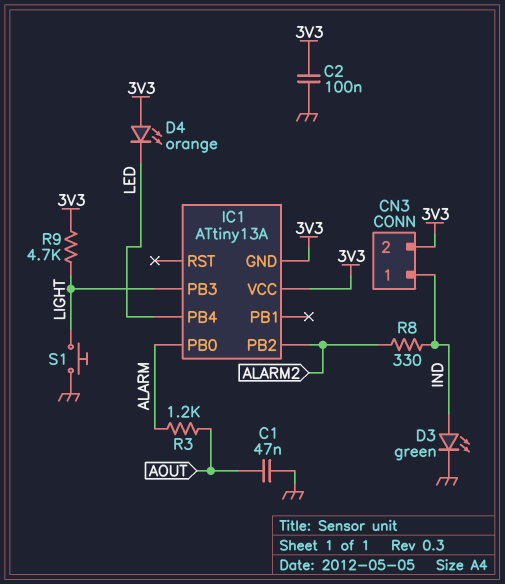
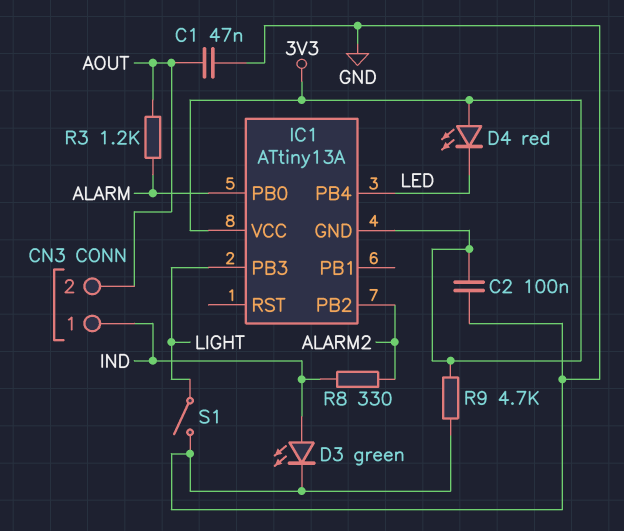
CN3 pin 2: 3V3 -> AOUT
D4: LED orange (A 3V3, K LED) -> LED red (A 3V3, K LED)
R9: 4.7k (3V3, LIGHT) -> 4.7k (3V3, GND)
S1: button (GND, LIGHT) -> switch (GND, LIGHT)

